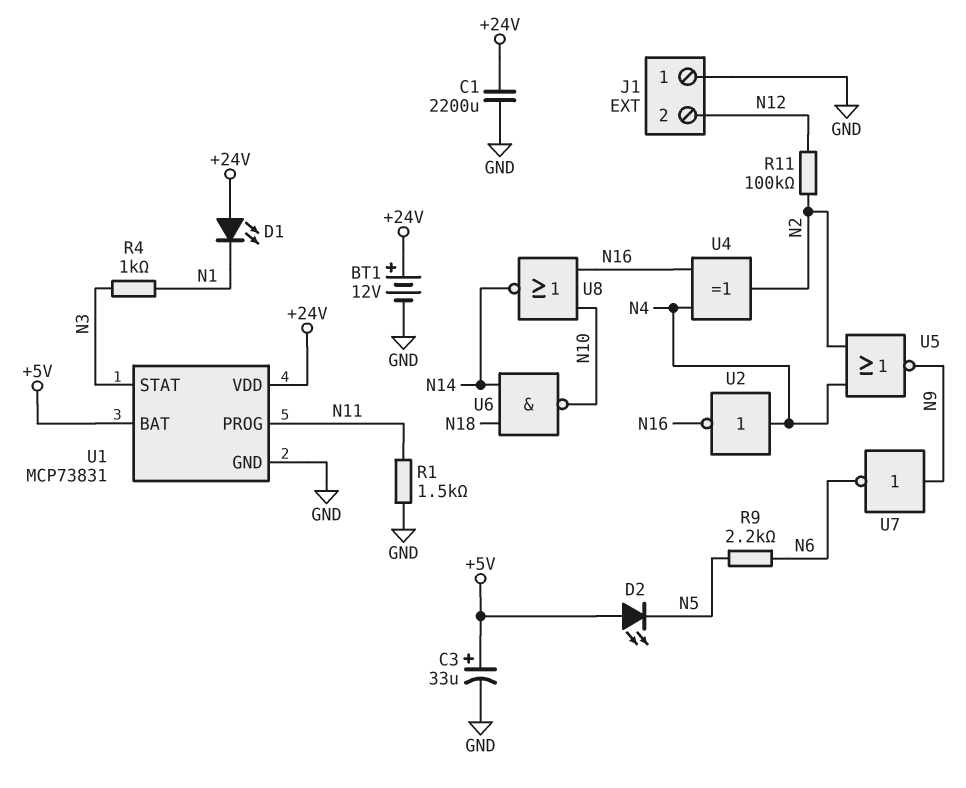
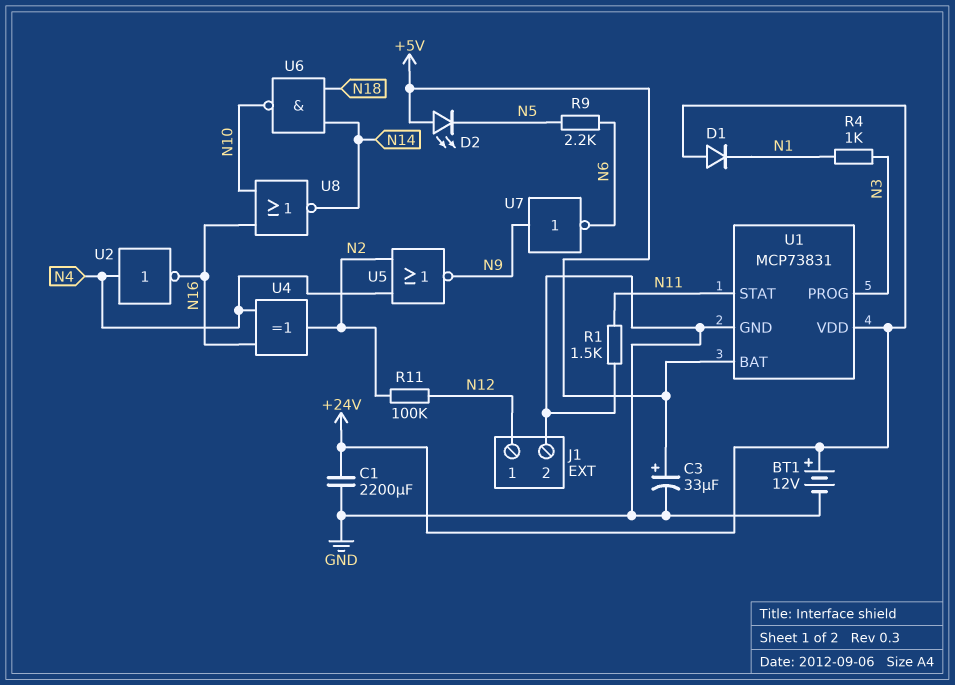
D1: LED (A +24V, K N1) -> diode (A +24V, K N1)
J1 pin 1: GND -> N12
J1 pin 2: N12 -> GND
U1 pin PROG: N11 -> N3
U1 pin STAT: N3 -> N11

